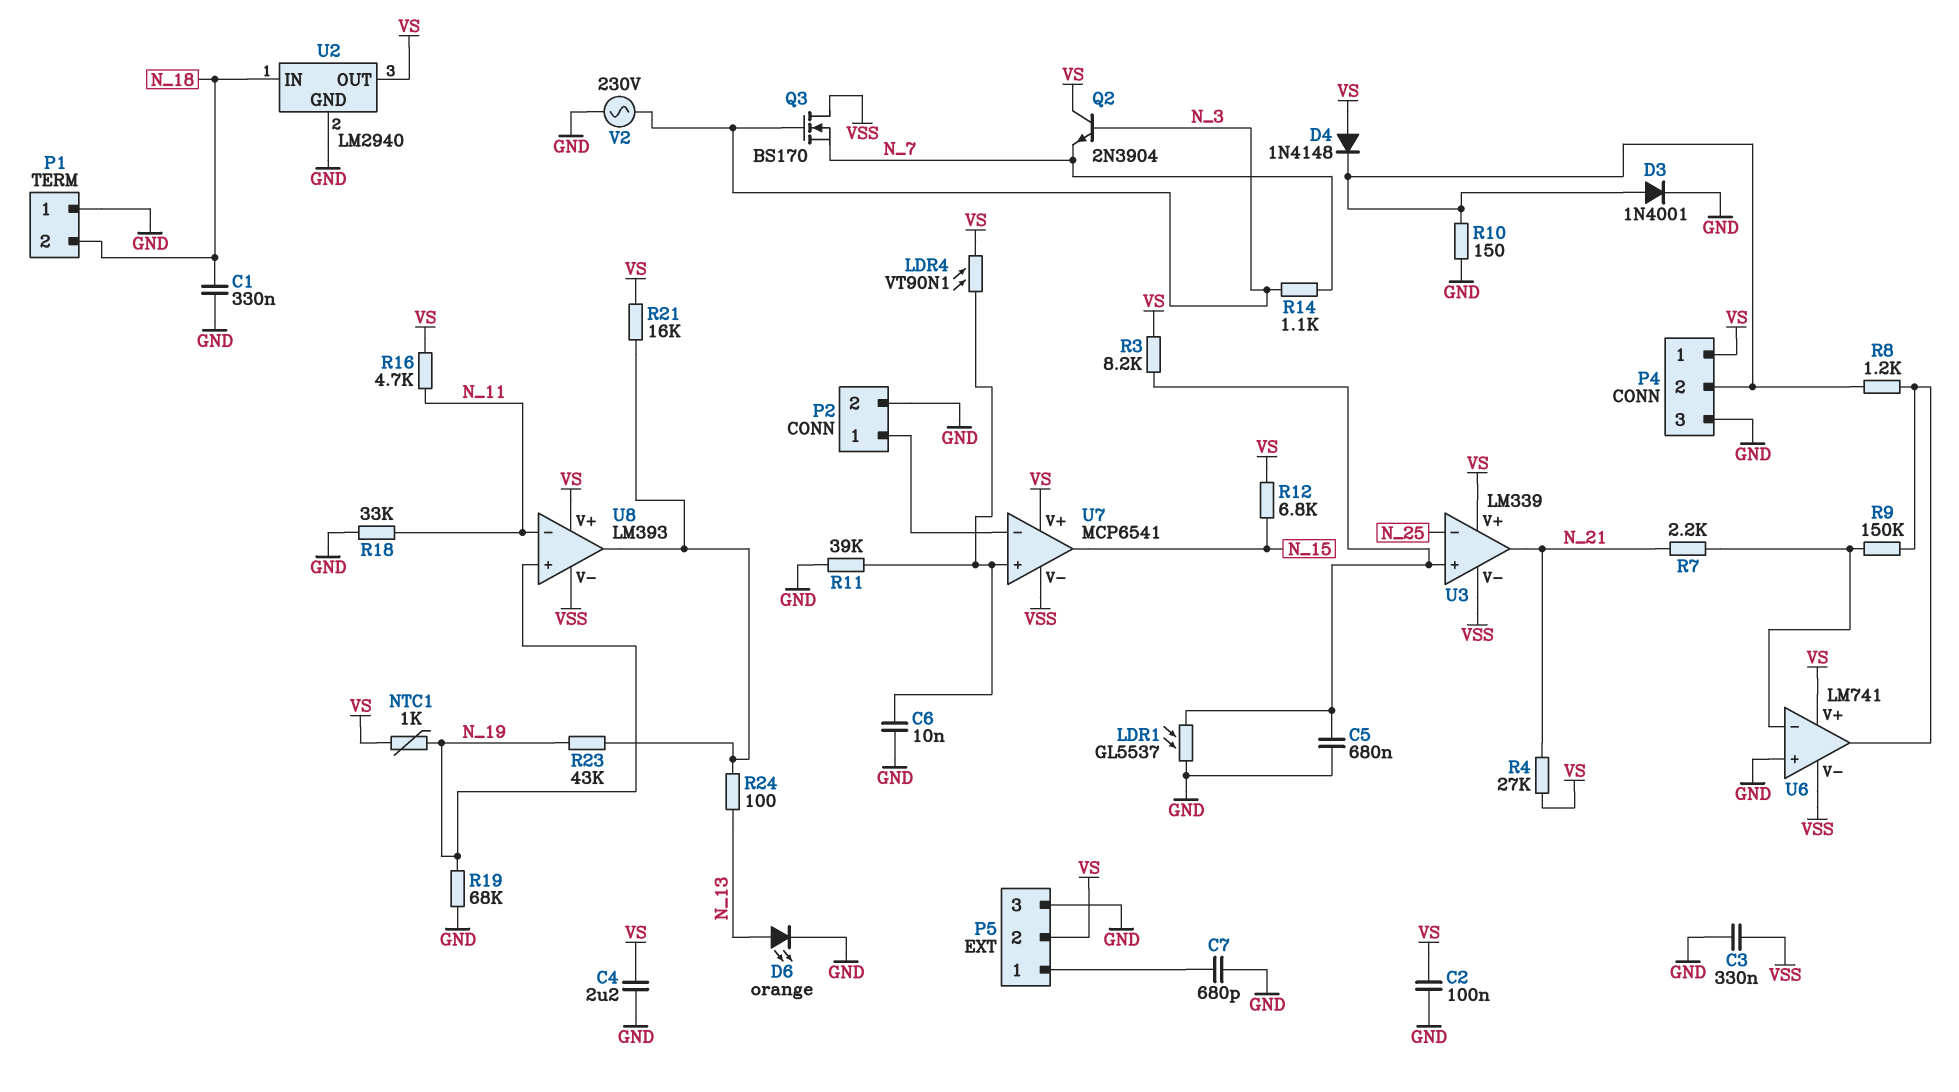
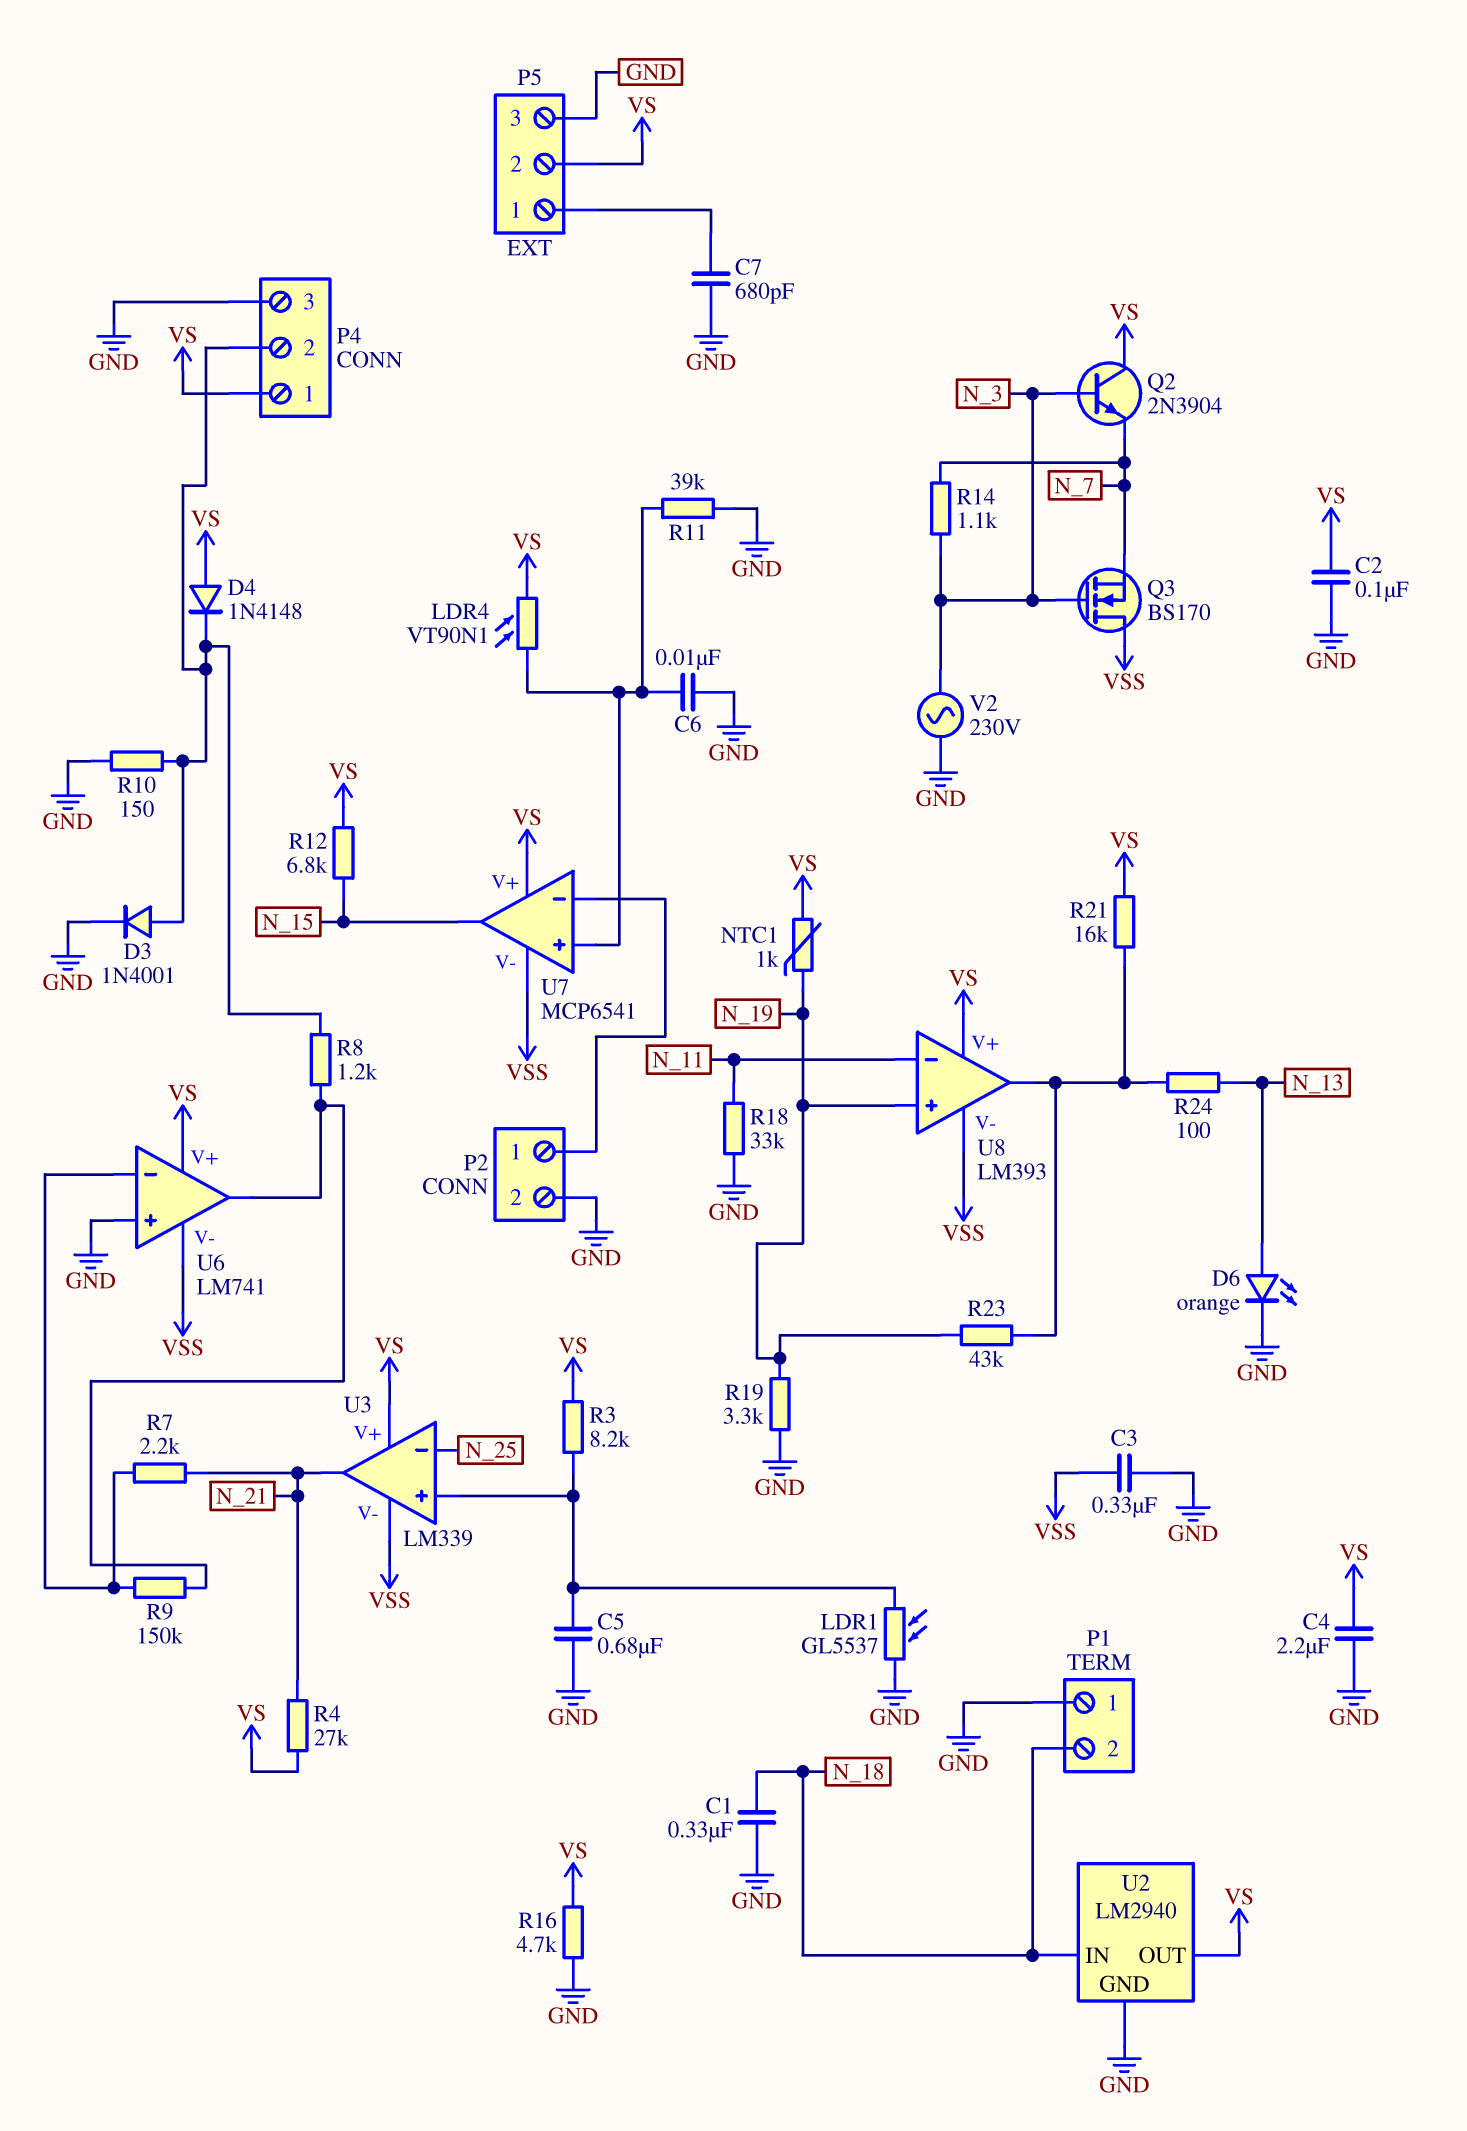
R16: 4.7k (N_11, VS) -> 4.7k (GND, VS)
R19: 68k (GND, N_19) -> 3.3k (GND, N_19)

